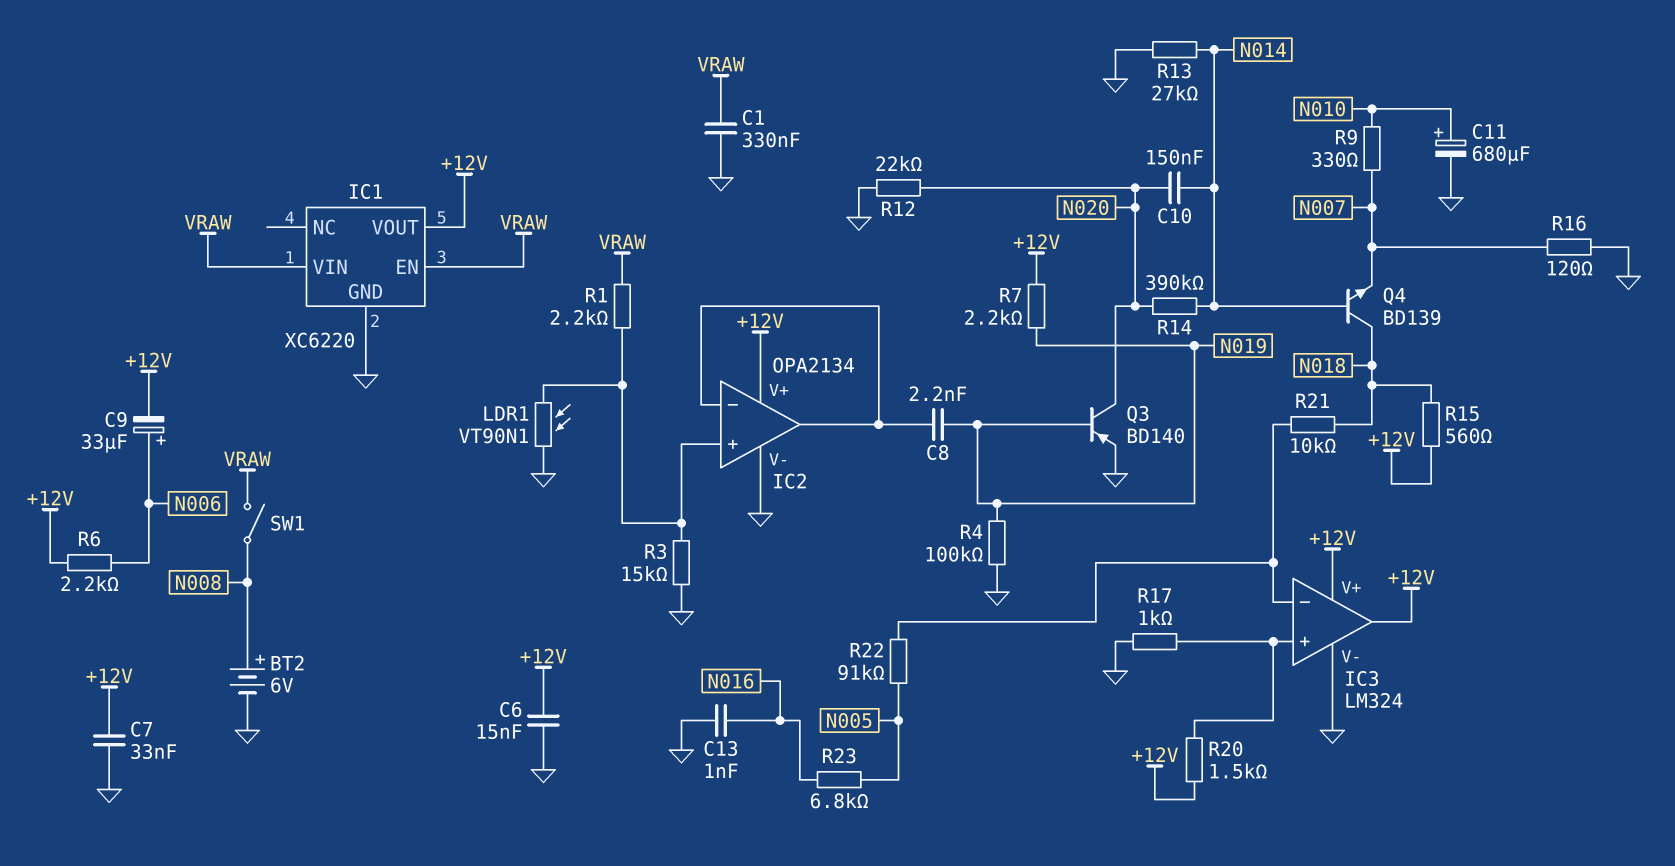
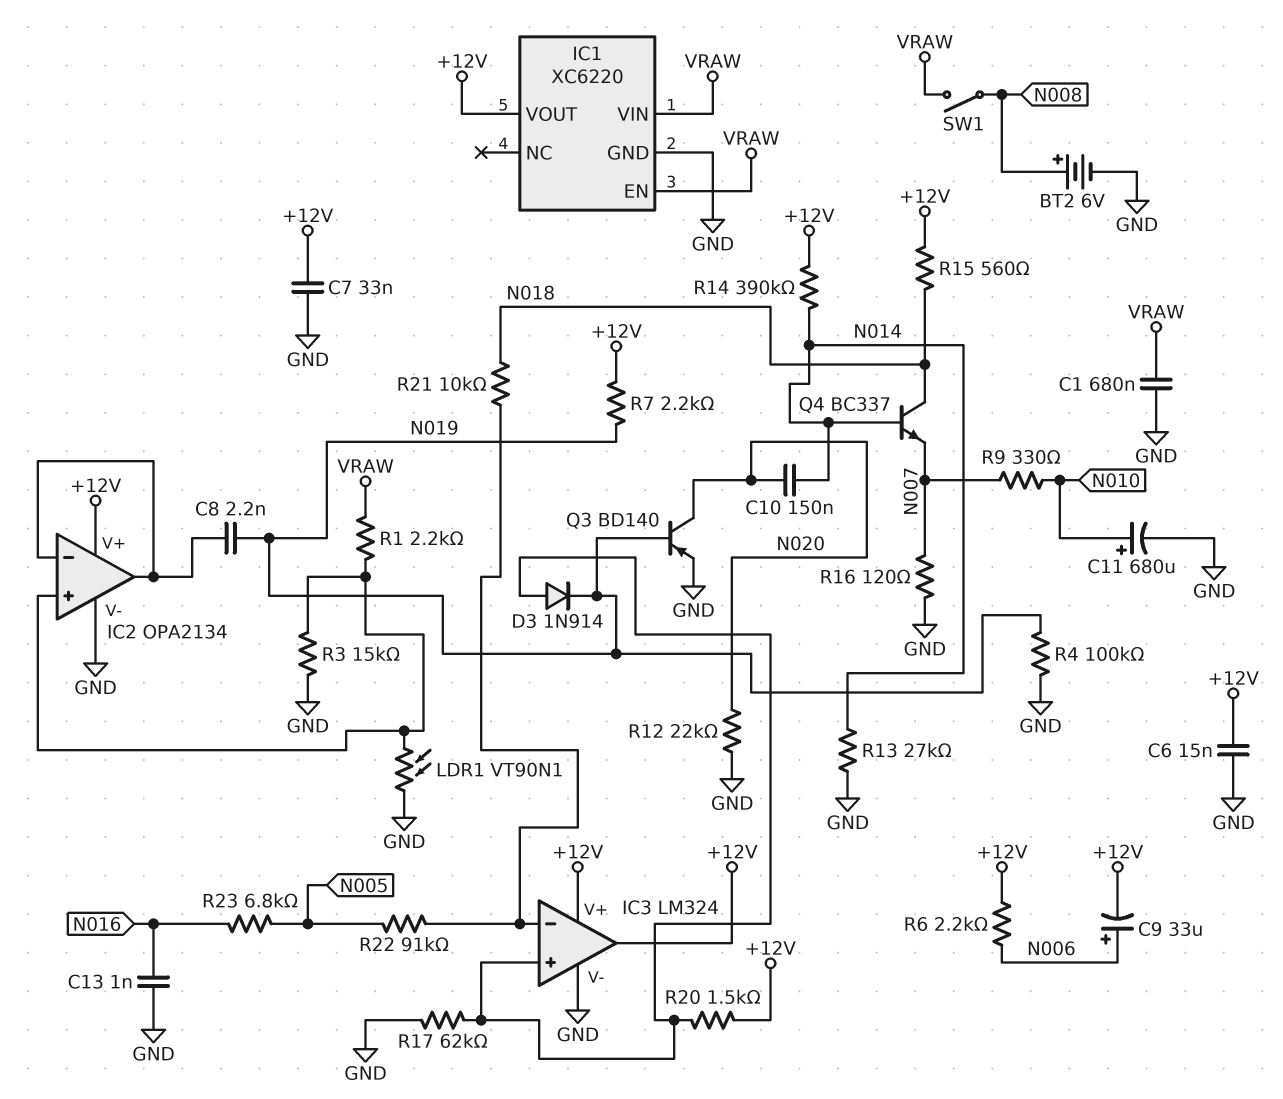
C1: 330nF (GND, VRAW) -> 680nF (GND, VRAW)
D3: none -> diode 1N914 (A IC3/in+, K N019)
Q4: NPN BD139 (B N014, C N018, E N007) -> NPN BC337 (B N014, C N018, E N007)
R14: 390k (N014, N020) -> 390k (+12V, N014)
R17: 1k (GND, IC3/in+) -> 62k (GND, IC3/in+)

